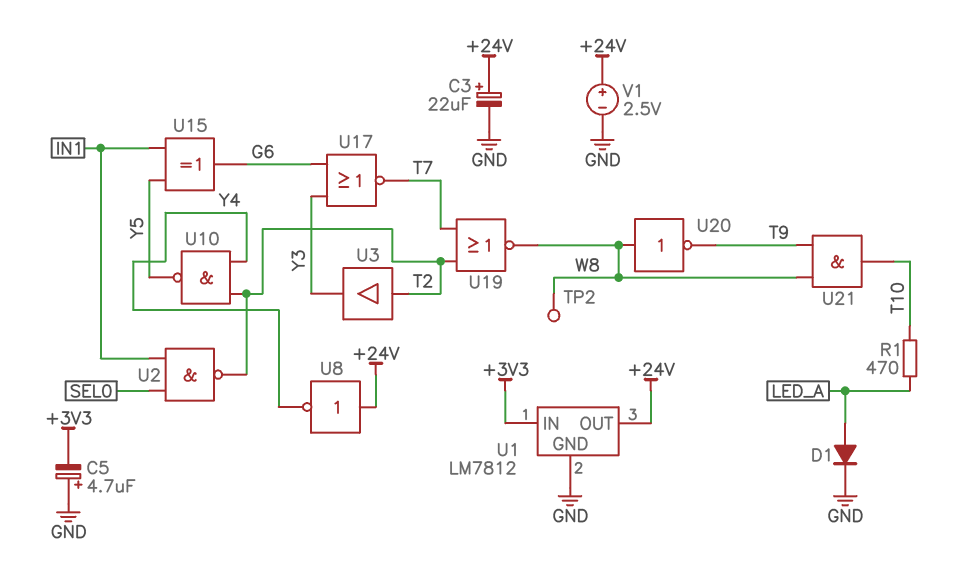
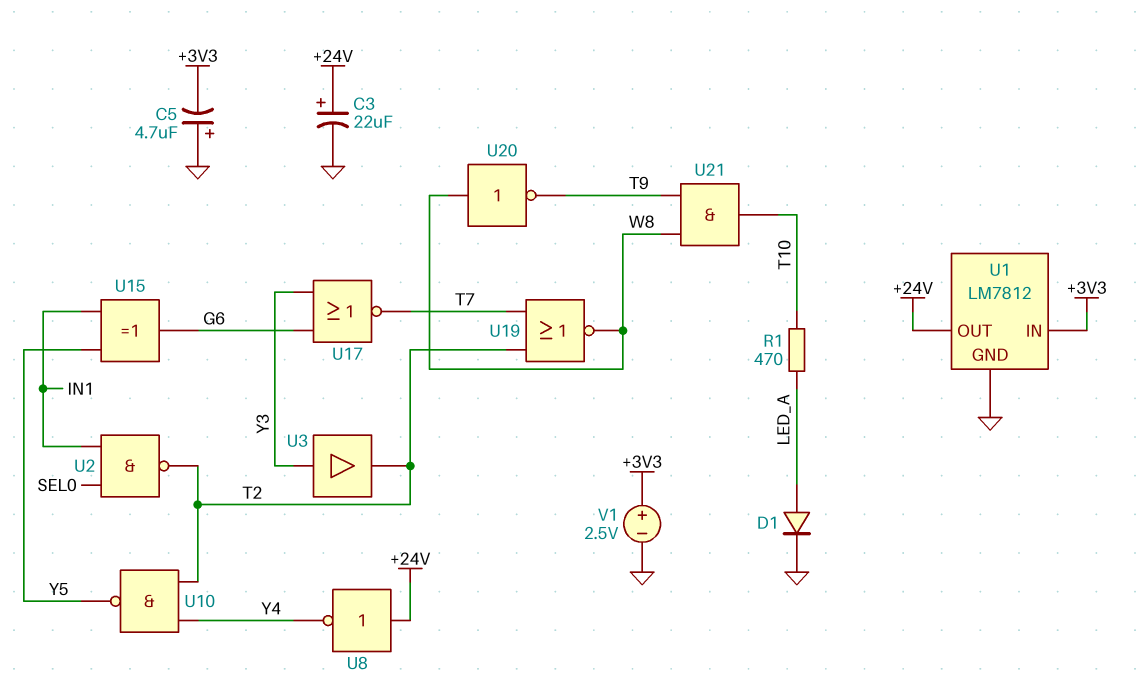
TP2: test point (W8) -> none
U3: buffer (in T2, out Y3) -> buffer (in Y3, out T2)
V1: 2.5V (plus +24V, minus GND) -> 2.5V (plus +3V3, minus GND)

